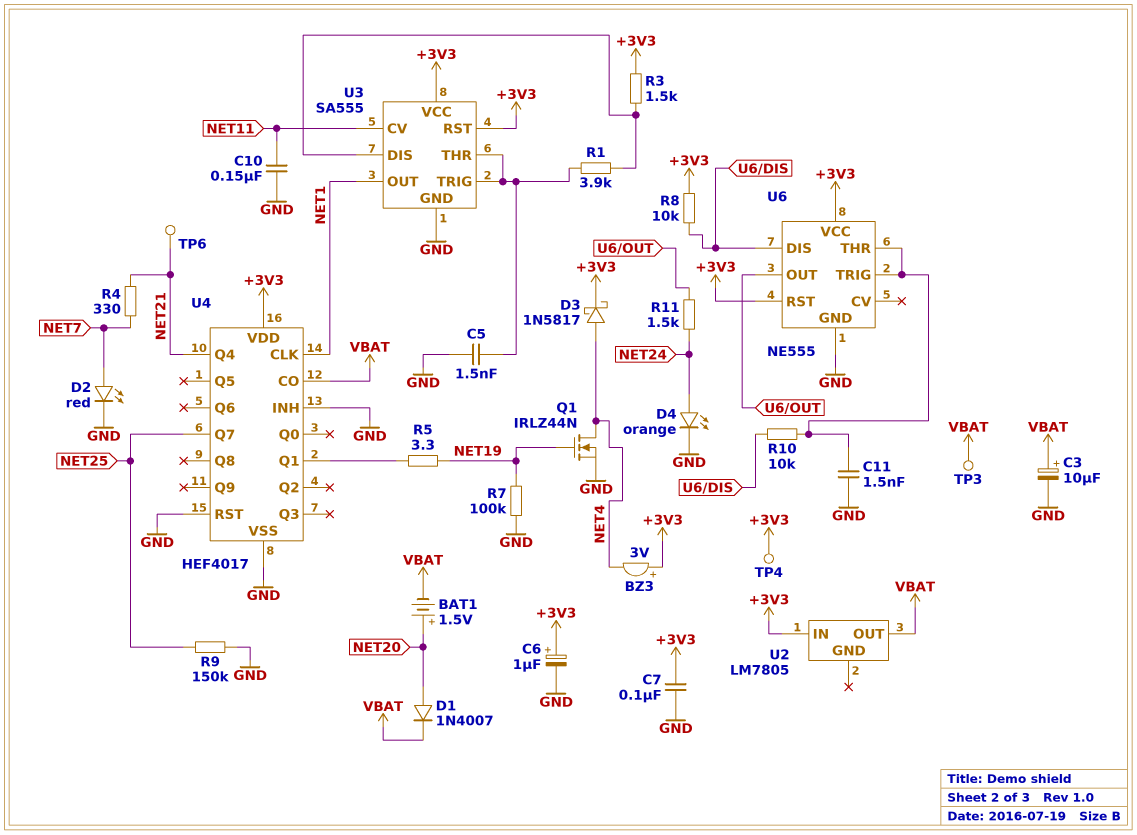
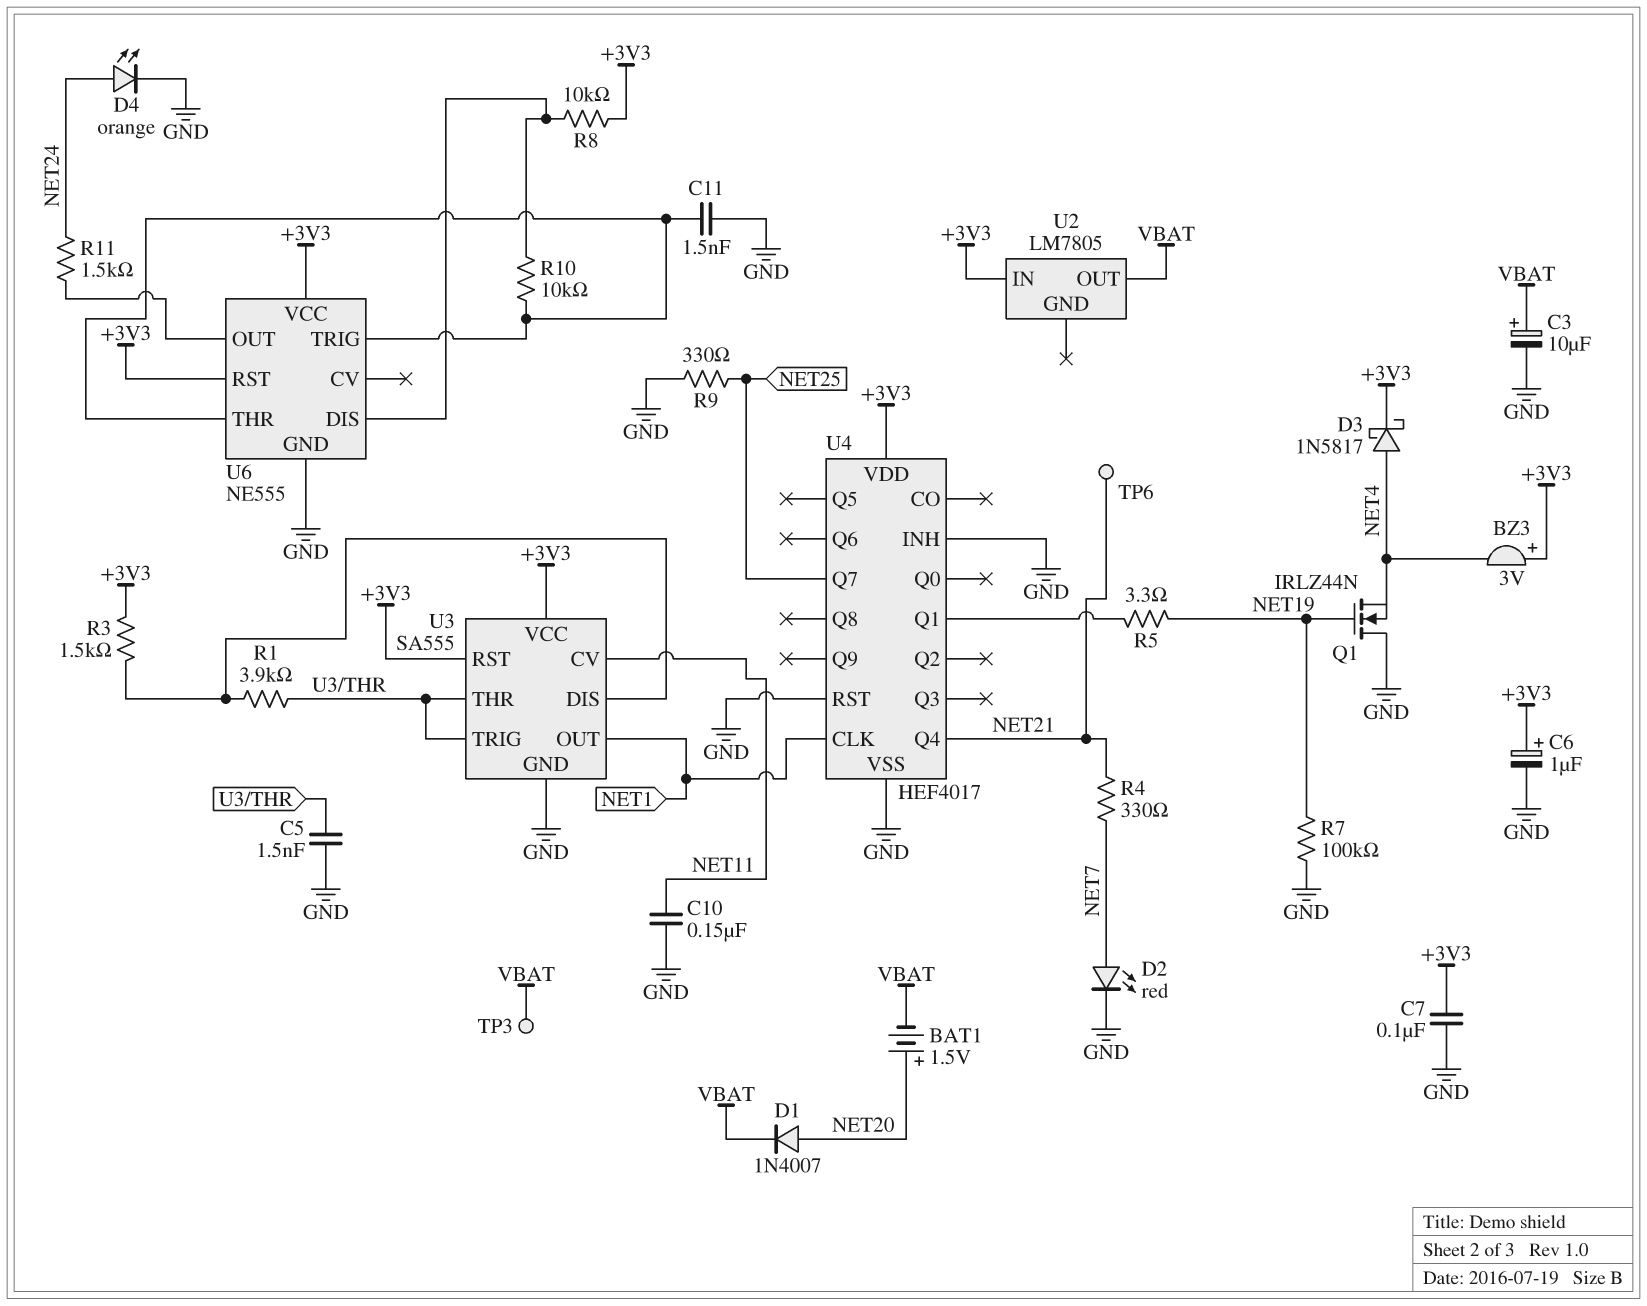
Q1: NMOS IRLZ44N (G NET19, D NET4, S GND) -> NMOS IRLZ44N (G NET19, D GND, S NET4)
R9: 150k (GND, NET25) -> 330 (GND, NET25)
TP4: test point (+3V3) -> none
U4 pin CO: VBAT -> none

